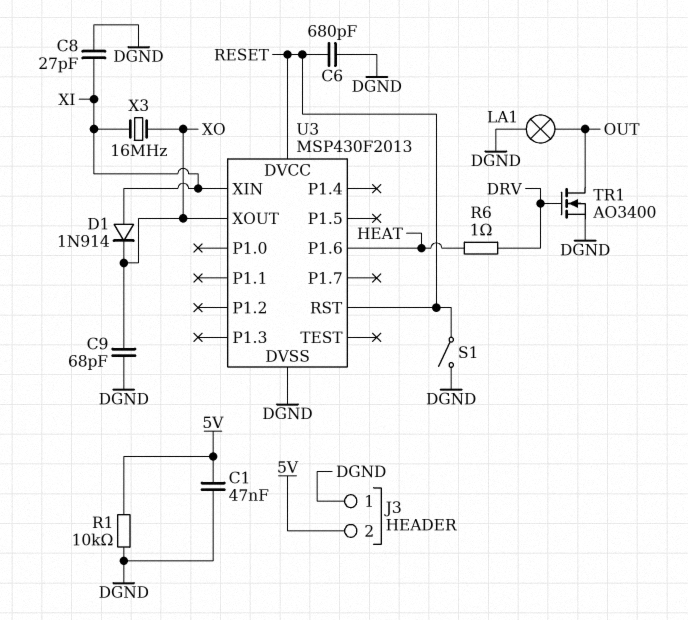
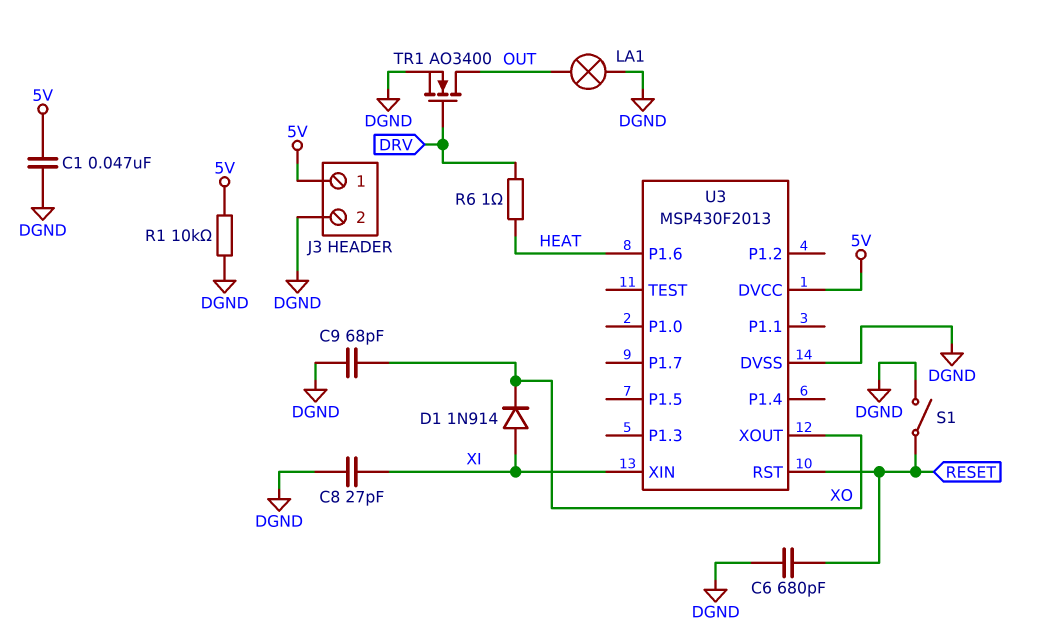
J3 pin 1: DGND -> 5V
J3 pin 2: 5V -> DGND
U3 pin DVCC: RESET -> 5V
X3: 16MHz (XI, XO) -> none

